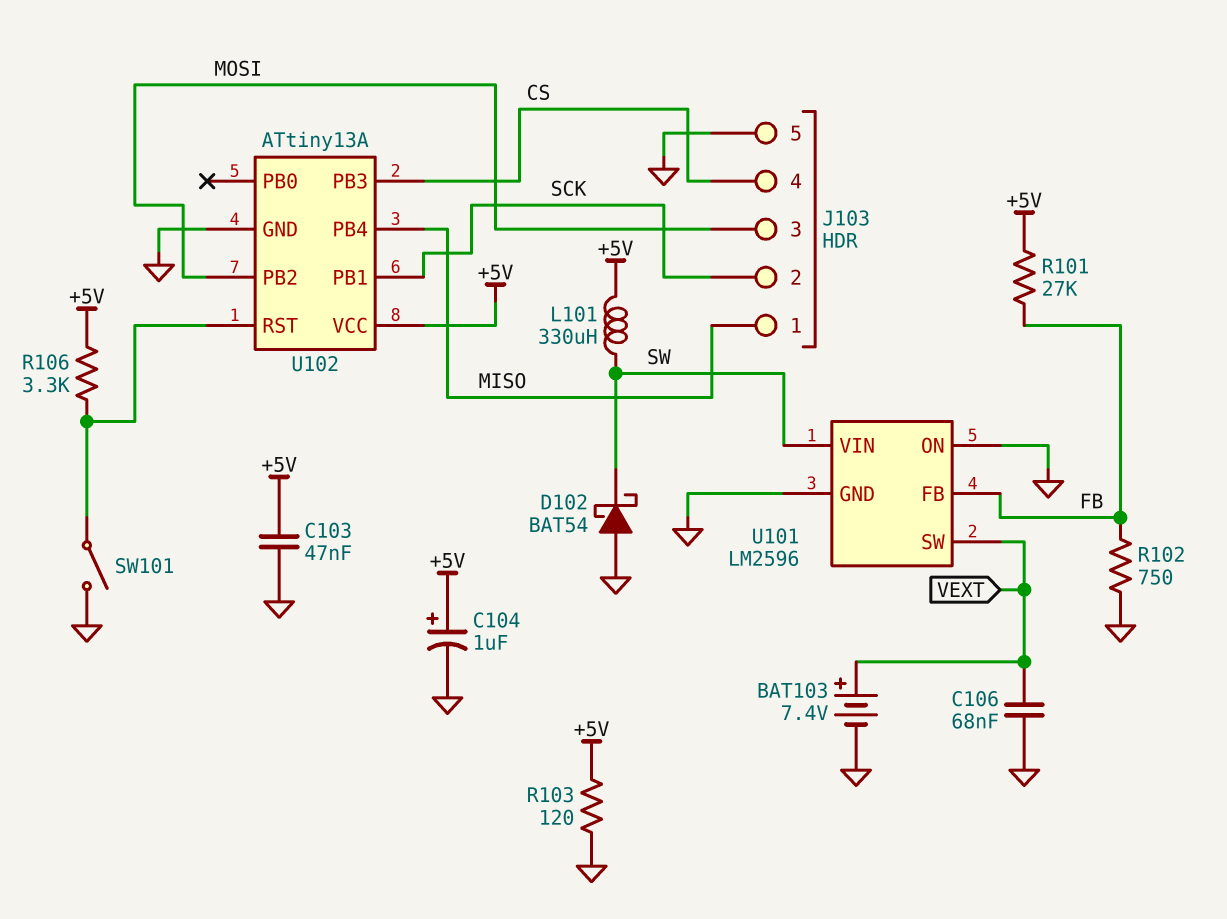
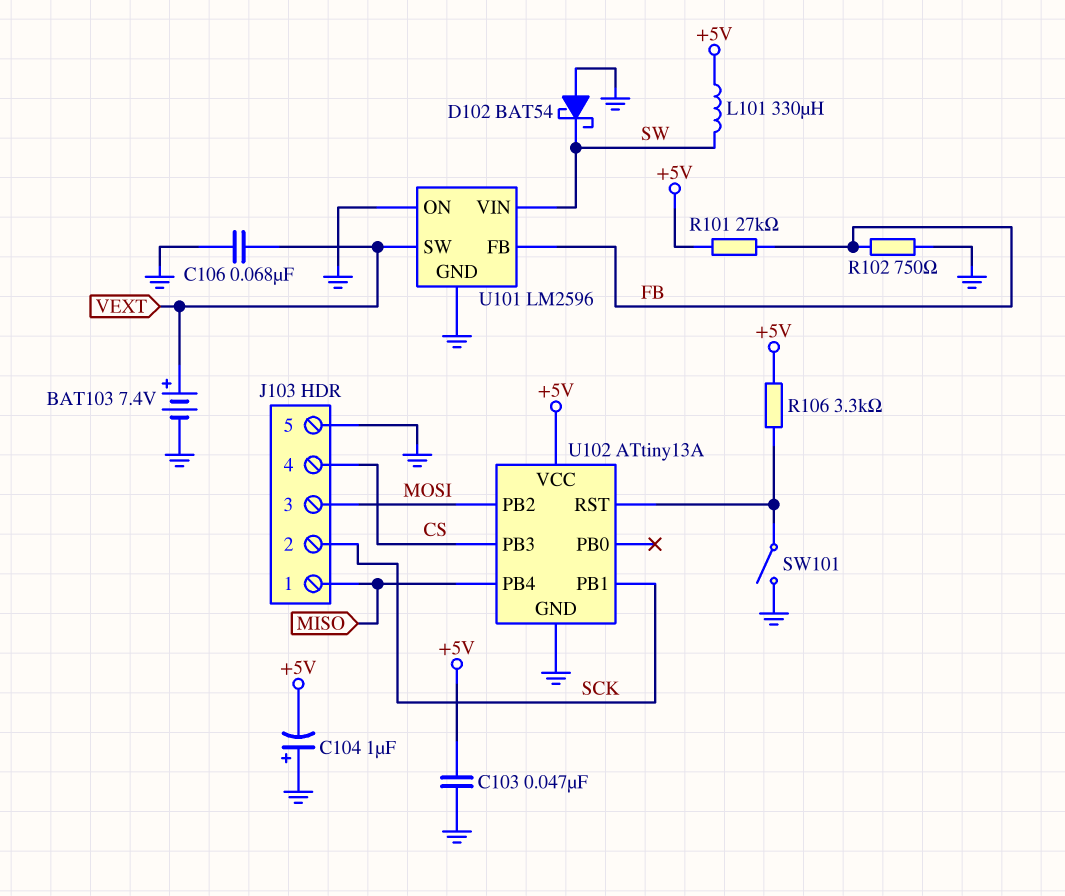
C104: 1uF (plus +5V, minus GND) -> 1uF (plus GND, minus +5V)
R103: 120 (+5V, GND) -> none

